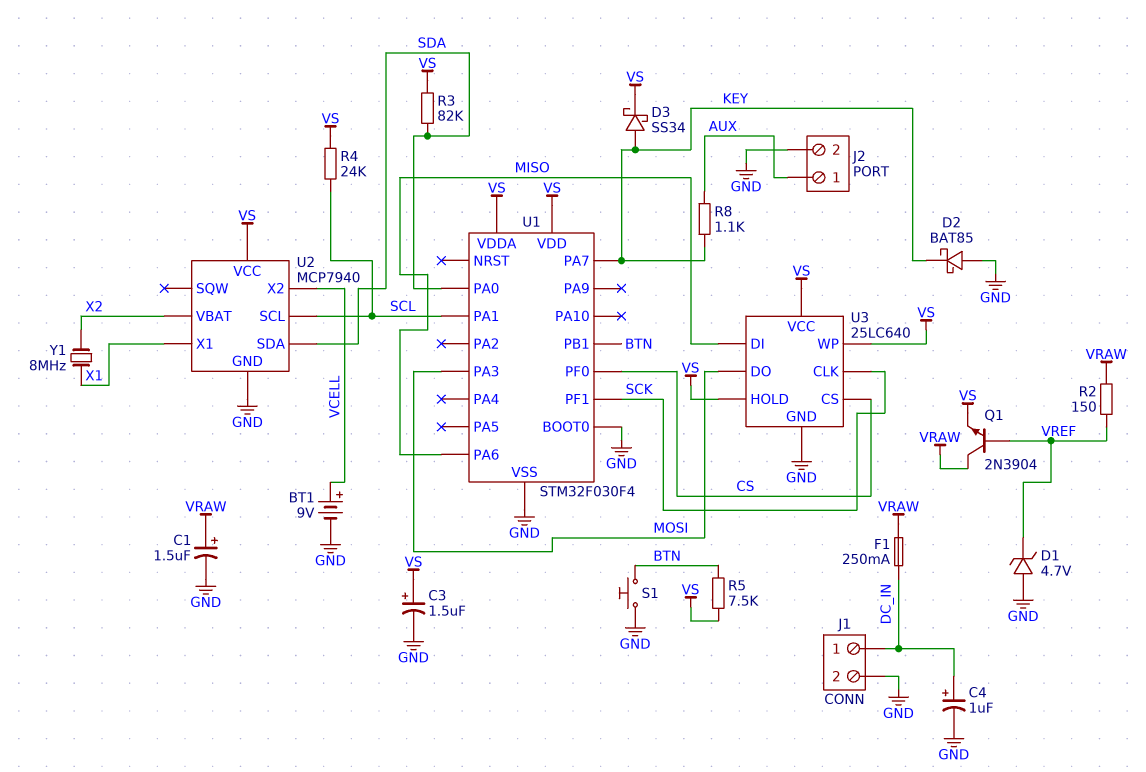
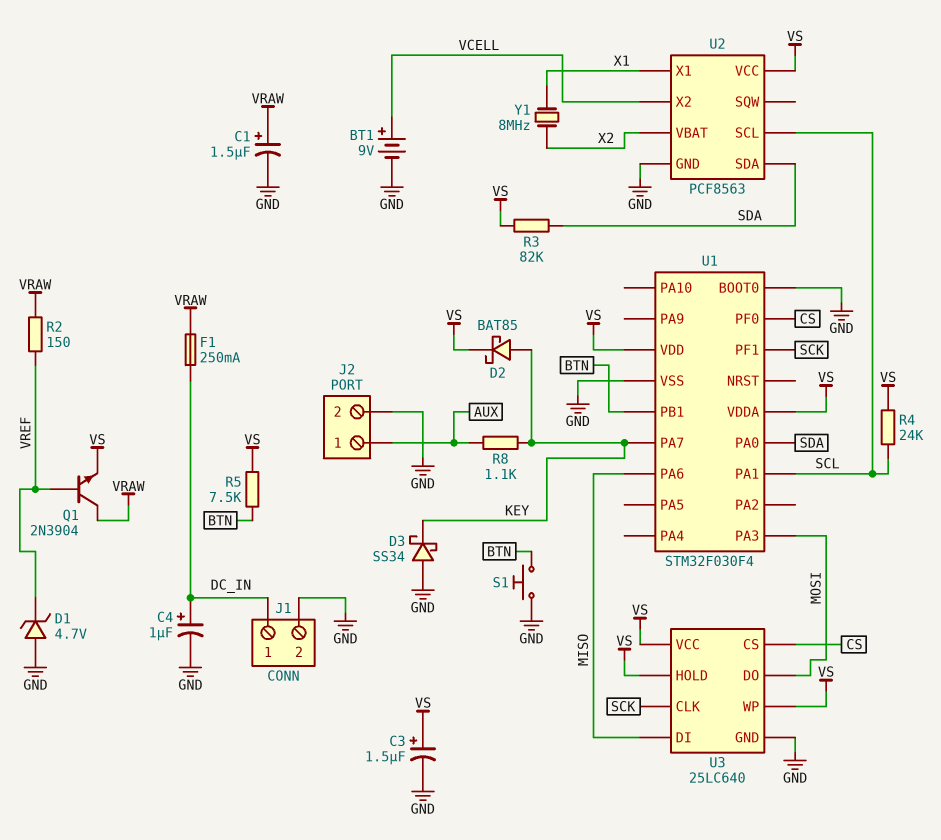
D2: schottky BAT85 (A GND, K KEY) -> schottky BAT85 (A KEY, K VS)
D3: schottky SS34 (A KEY, K VS) -> schottky SS34 (A GND, K KEY)
U2: MCP7940 -> PCF8563

